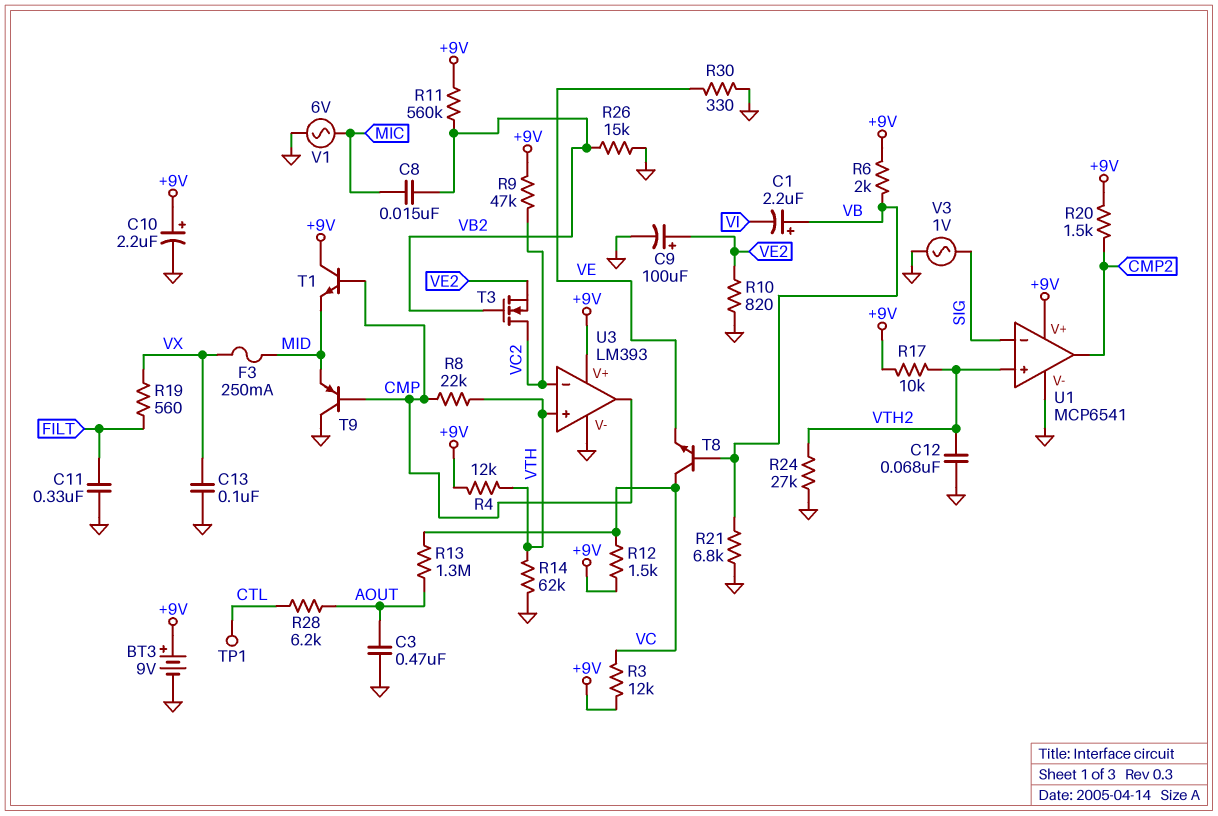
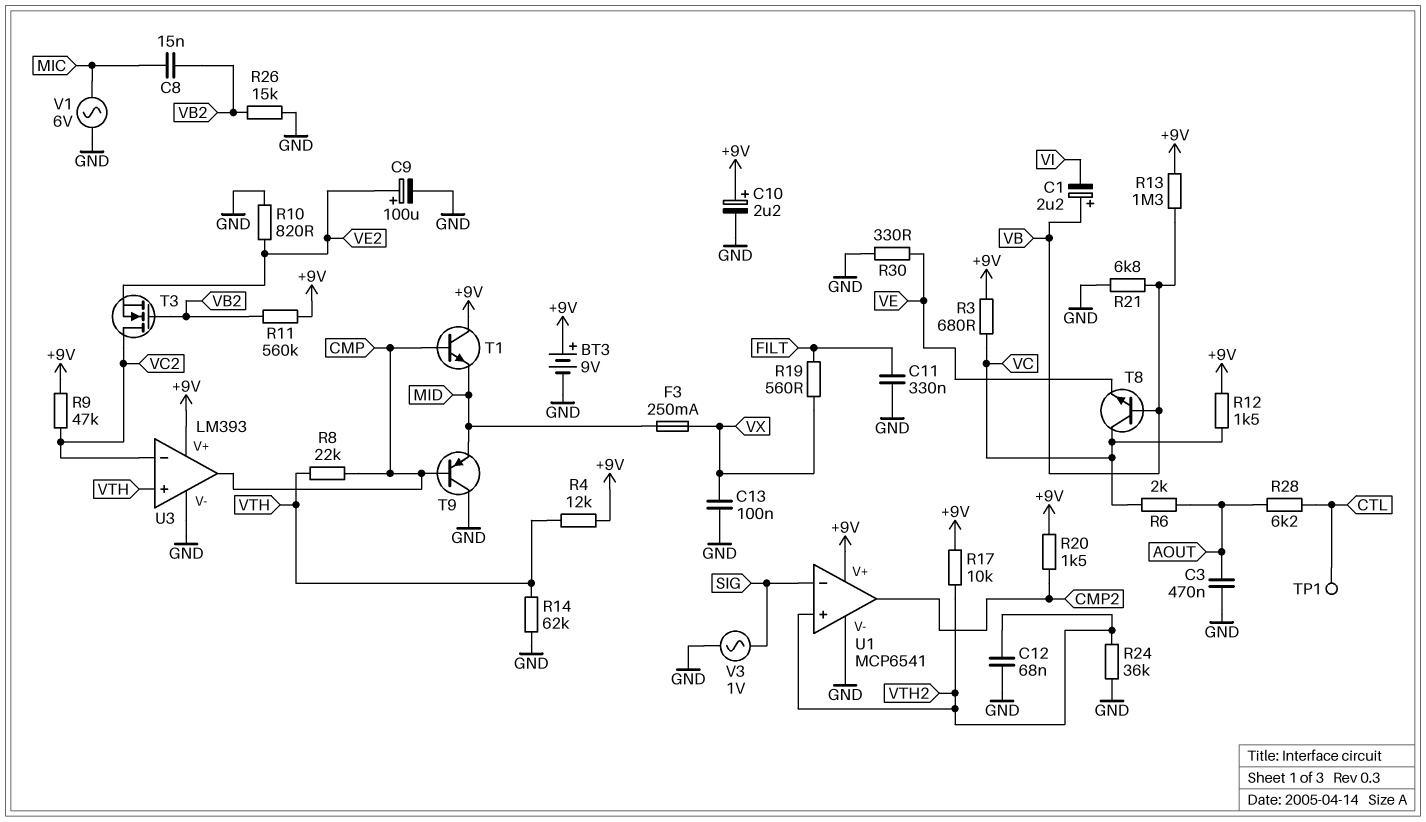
R3: 12k (+9V, VC) -> 680 (+9V, VC)
R6: 2k (+9V, VB) -> 2k (AOUT, VC)
R13: 1.3M (AOUT, VC) -> 1.3M (+9V, VB)
R24: 27k (GND, VTH2) -> 36k (GND, VTH2)

